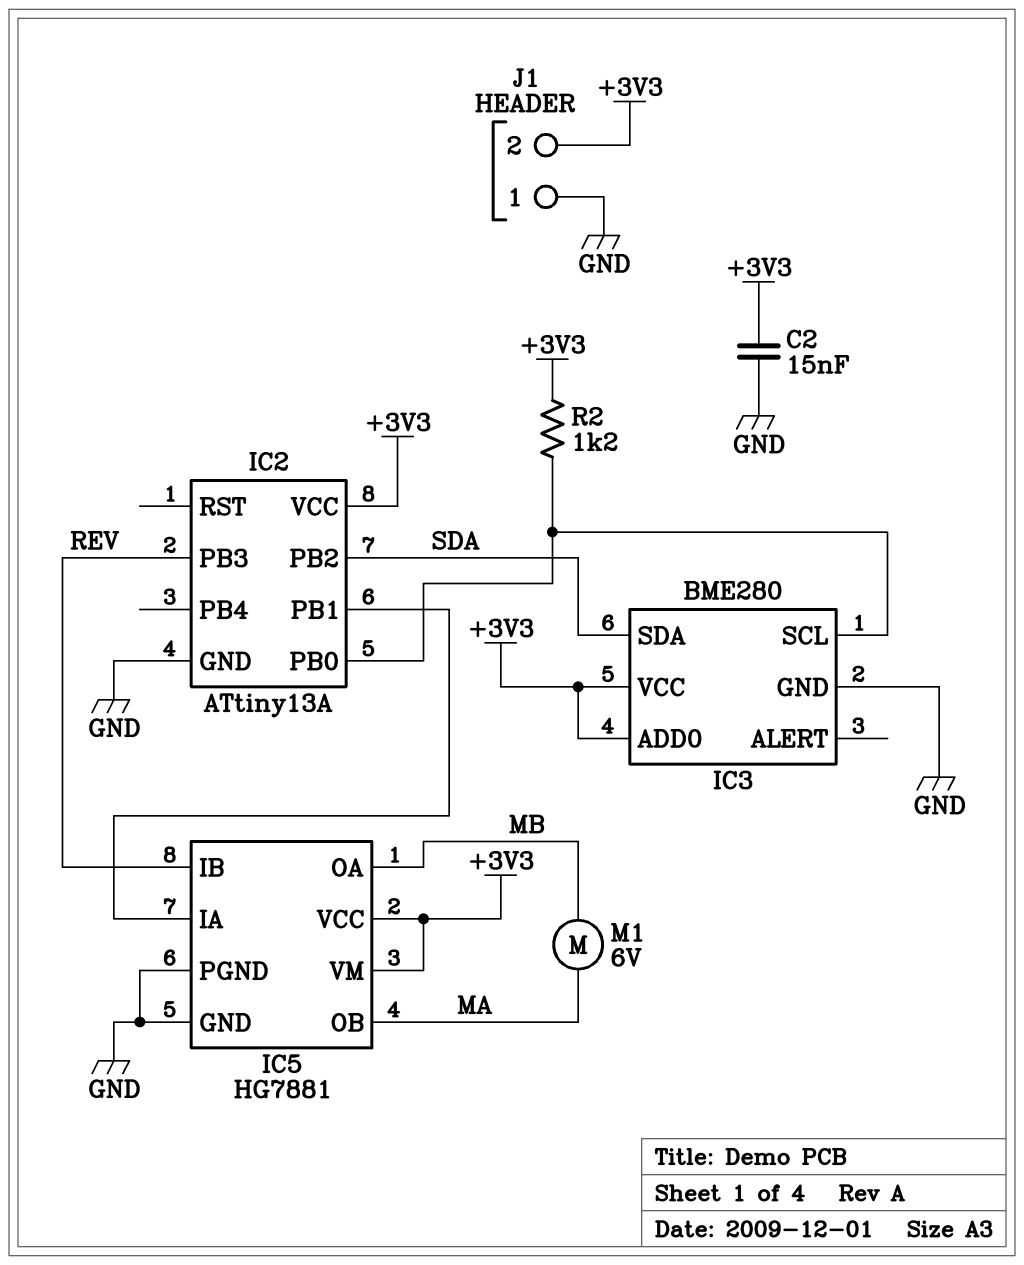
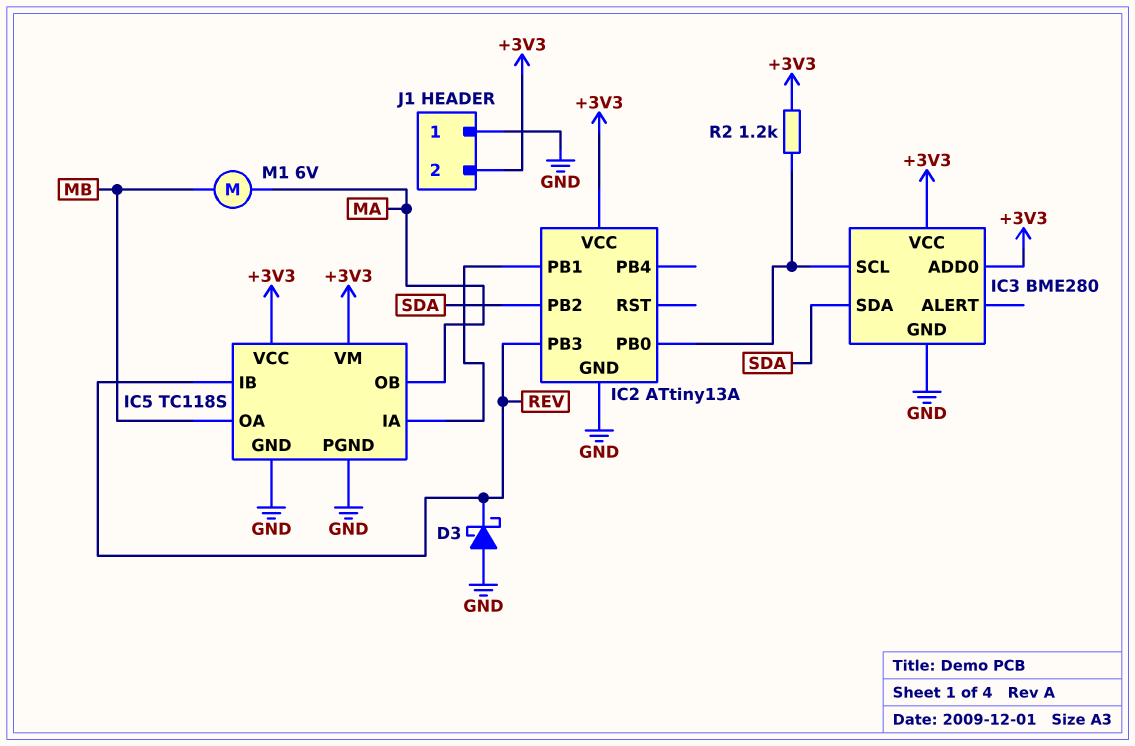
C2: 15nF (+3V3, GND) -> none
D3: none -> schottky (A GND, K REV)
IC5: HG7881 -> TC118S

